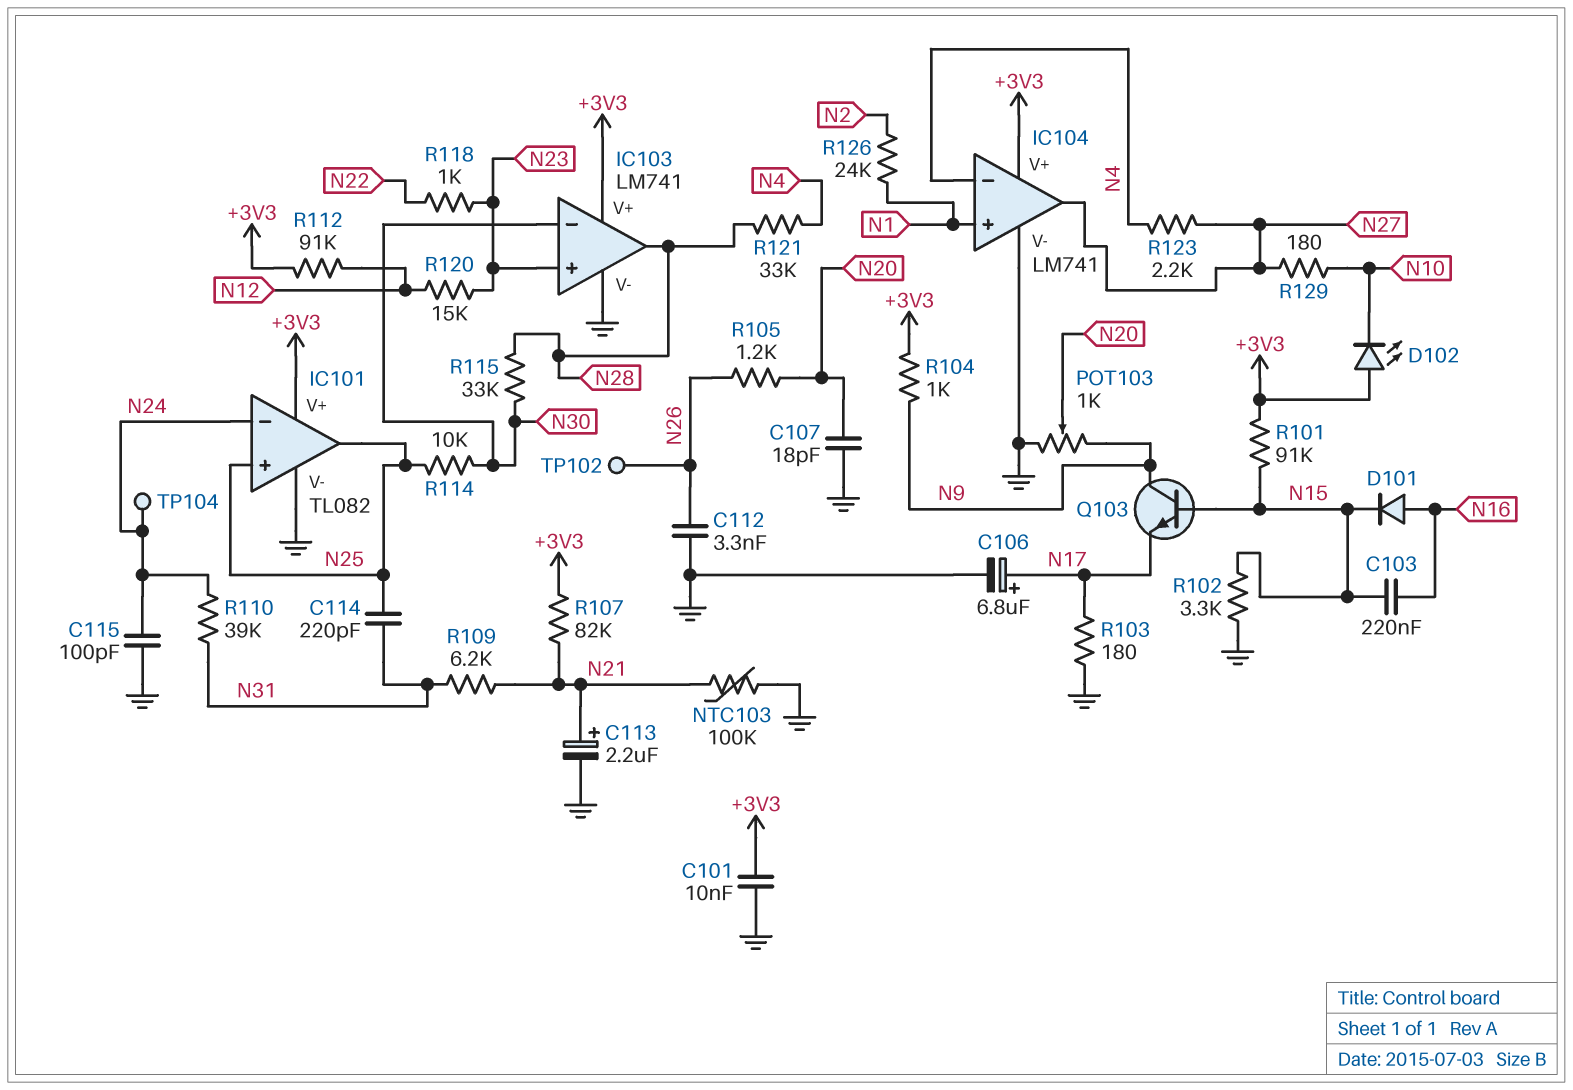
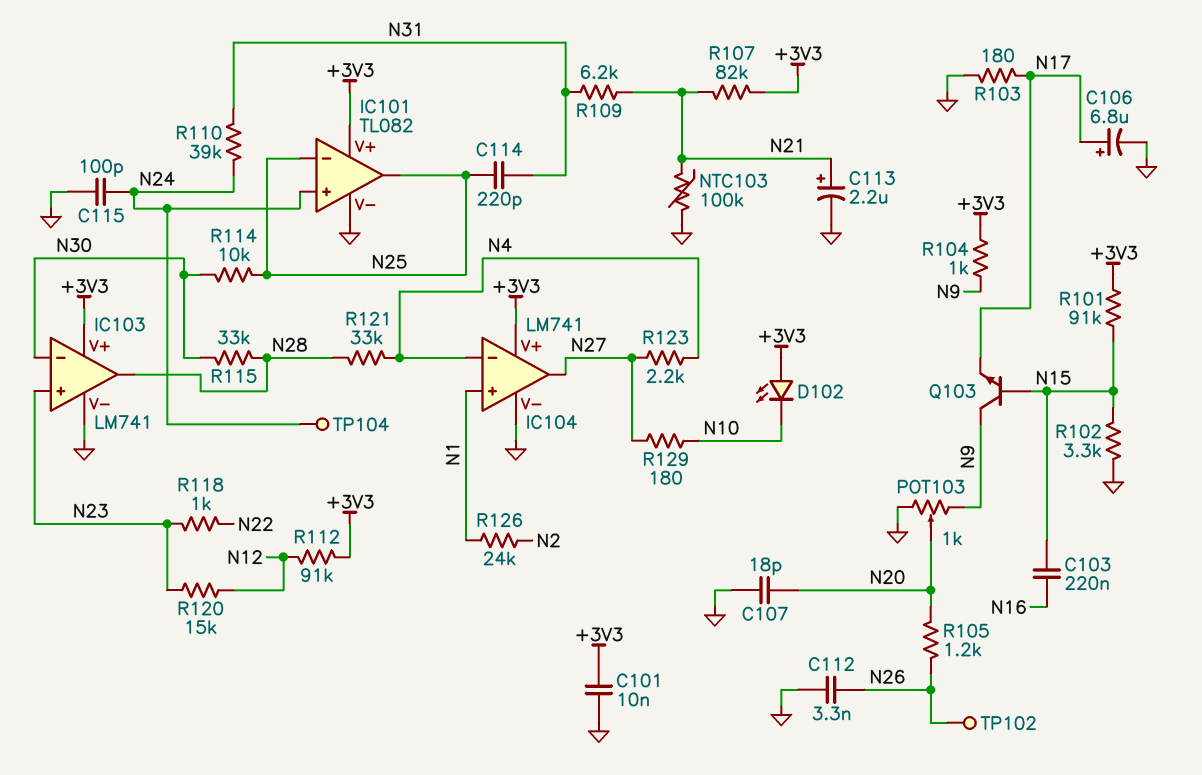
D101: diode (A N16, K N15) -> none
IC101 pin in+: N25 -> N24
IC101 pin in-: N24 -> N25

